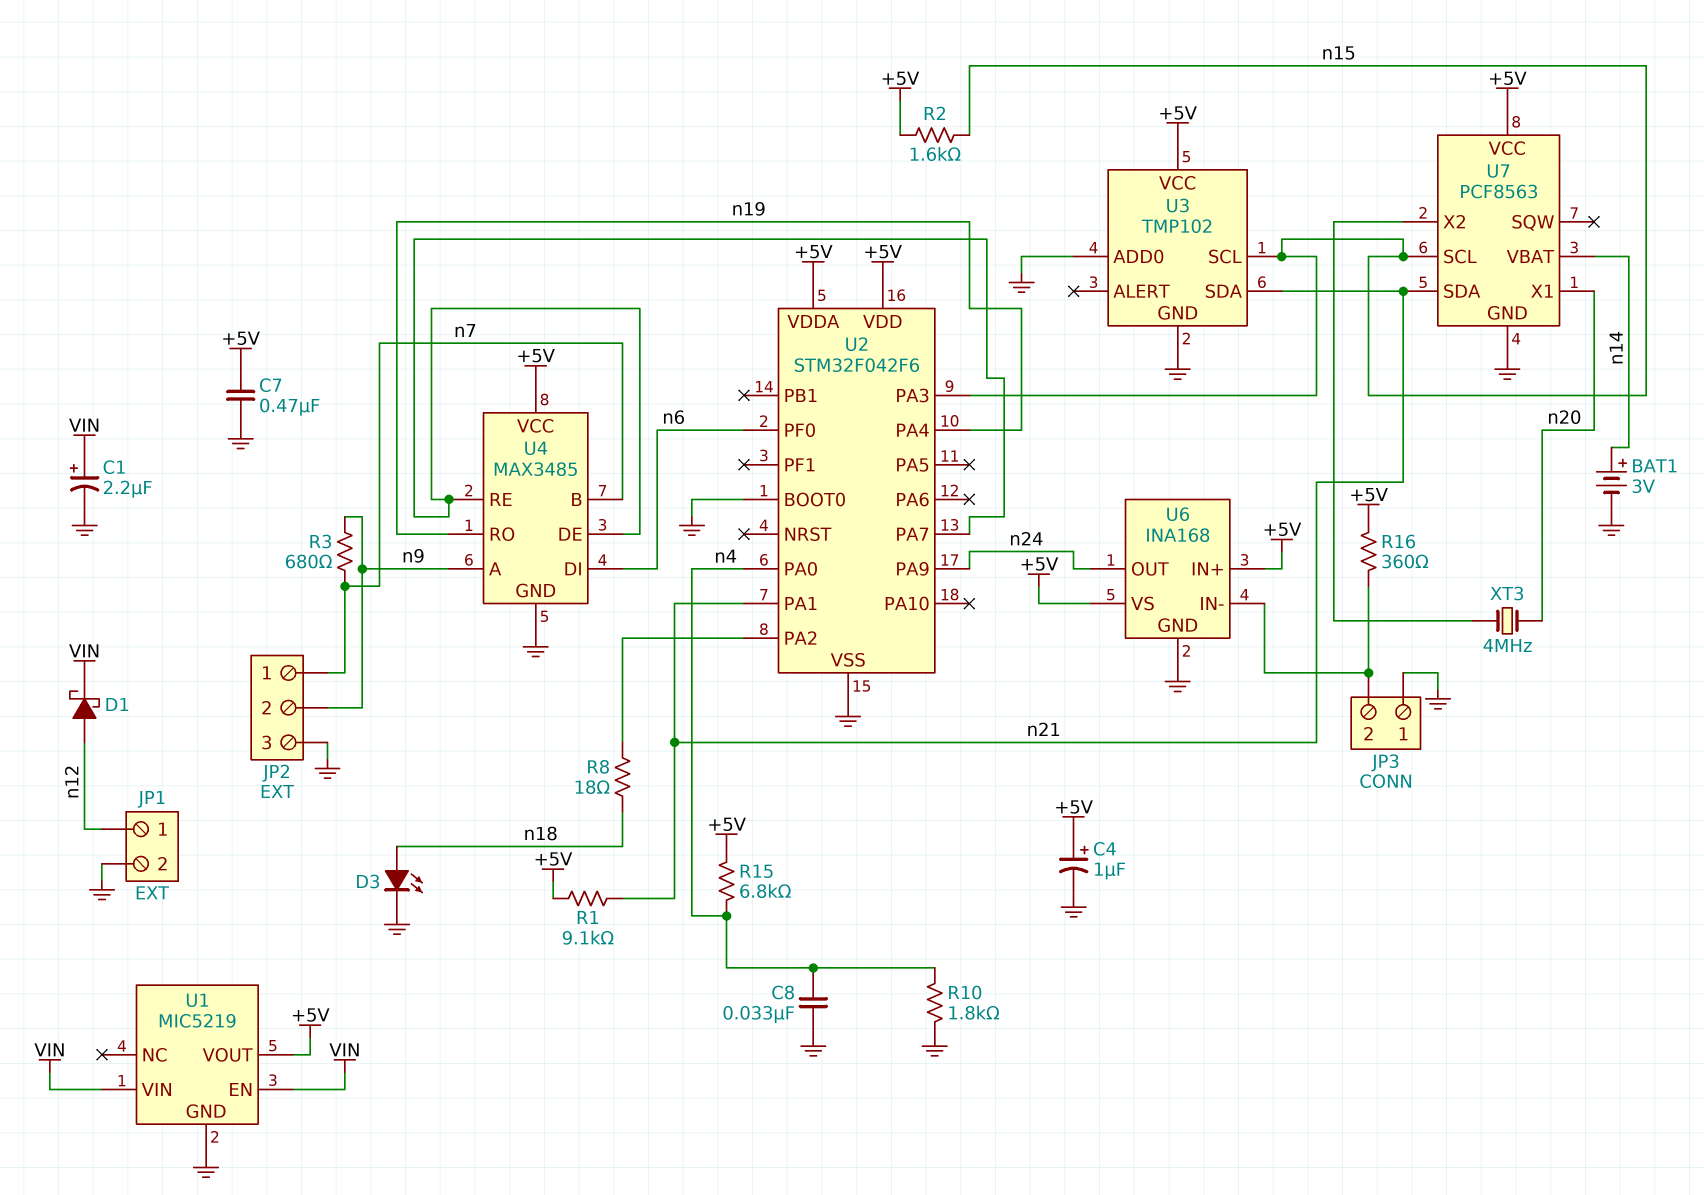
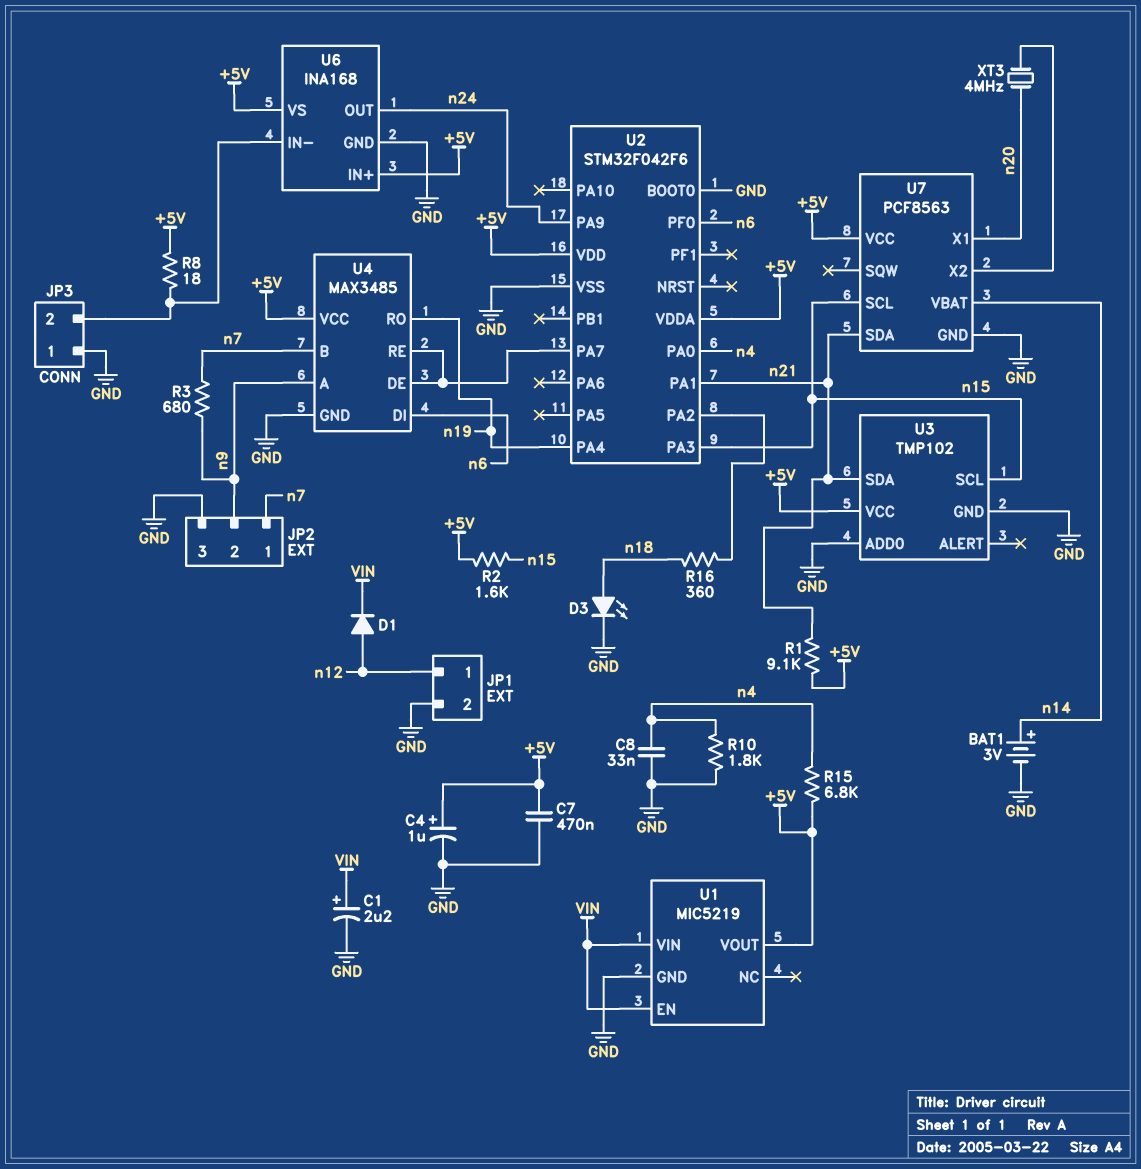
D1: schottky (A n12, K VIN) -> diode (A n12, K VIN)
R8: 18 (U2/PA2, n18) -> 18 (+5V, JP3/2)
R16: 360 (+5V, JP3/2) -> 360 (U2/PA2, n18)

